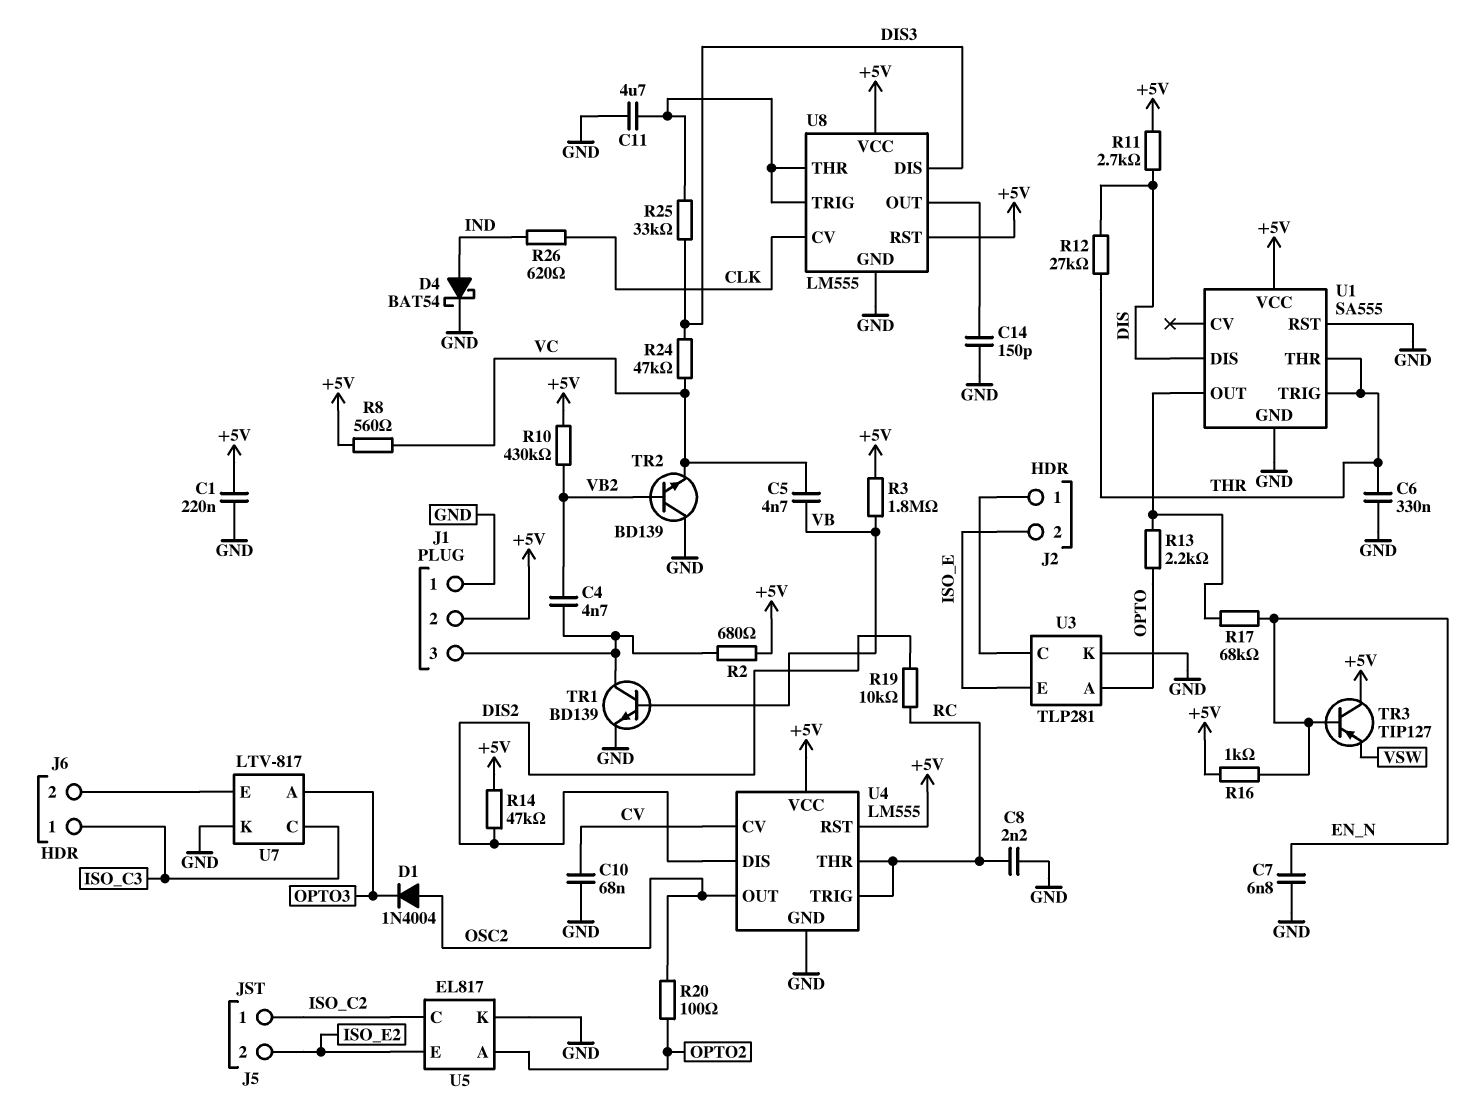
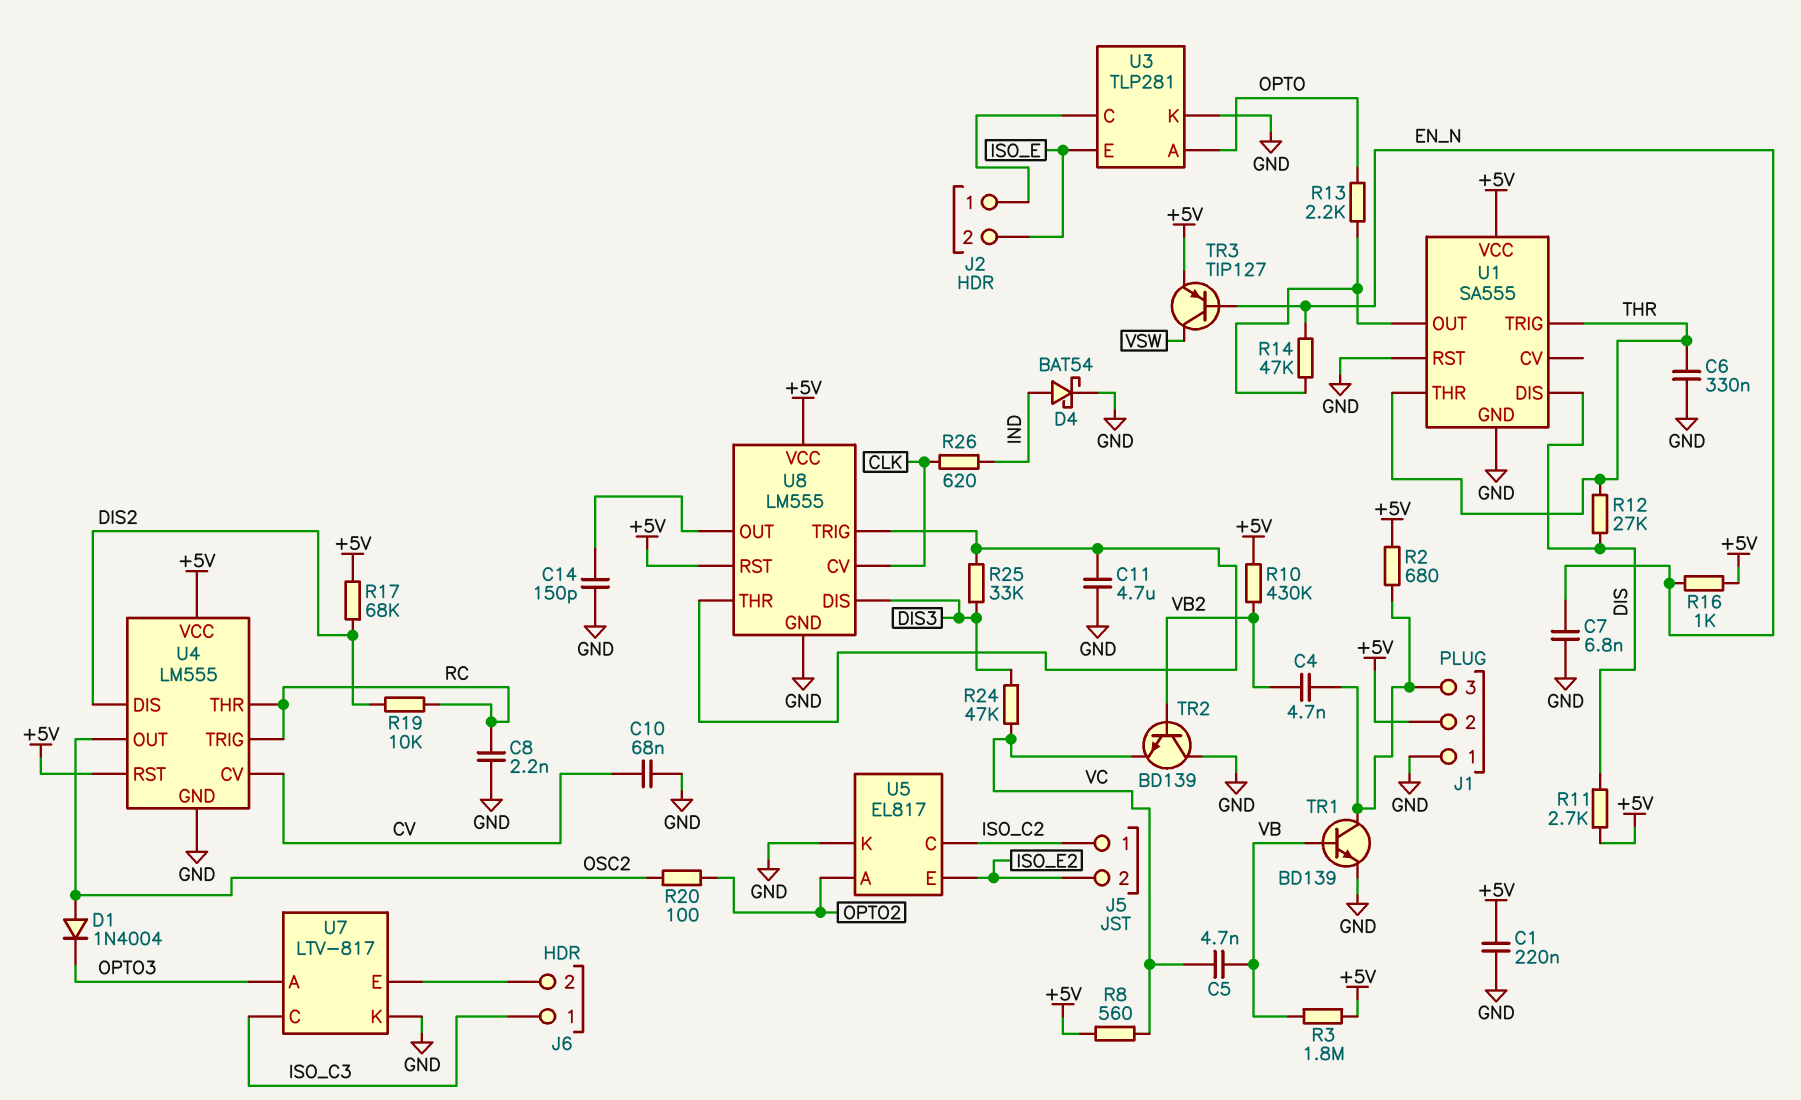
R14: 47k (+5V, DIS2) -> 47k (EN_N, U1/OUT)
R17: 68k (EN_N, U1/OUT) -> 68k (+5V, DIS2)
TR3: PNP TIP127 (B EN_N, C +5V, E VSW) -> PNP TIP127 (B EN_N, C VSW, E +5V)

